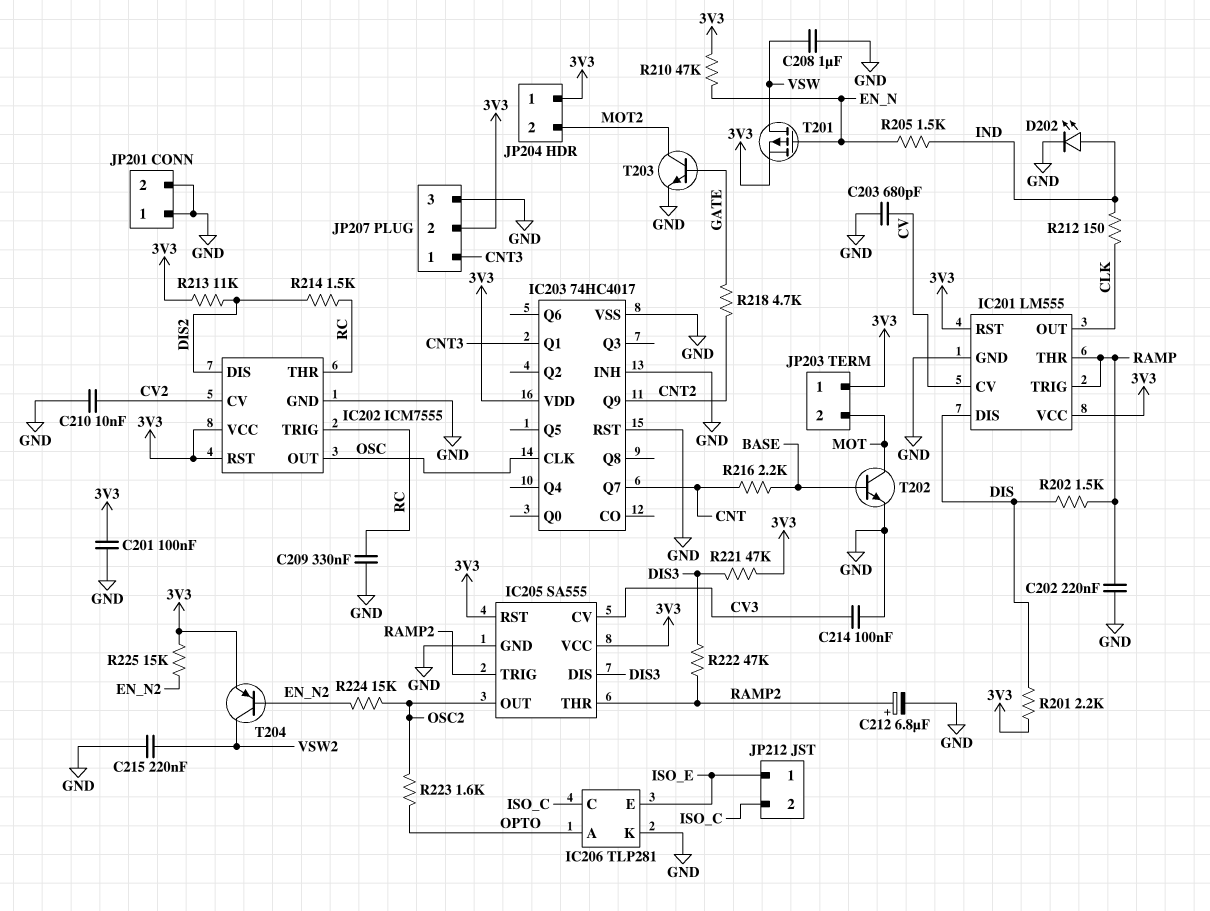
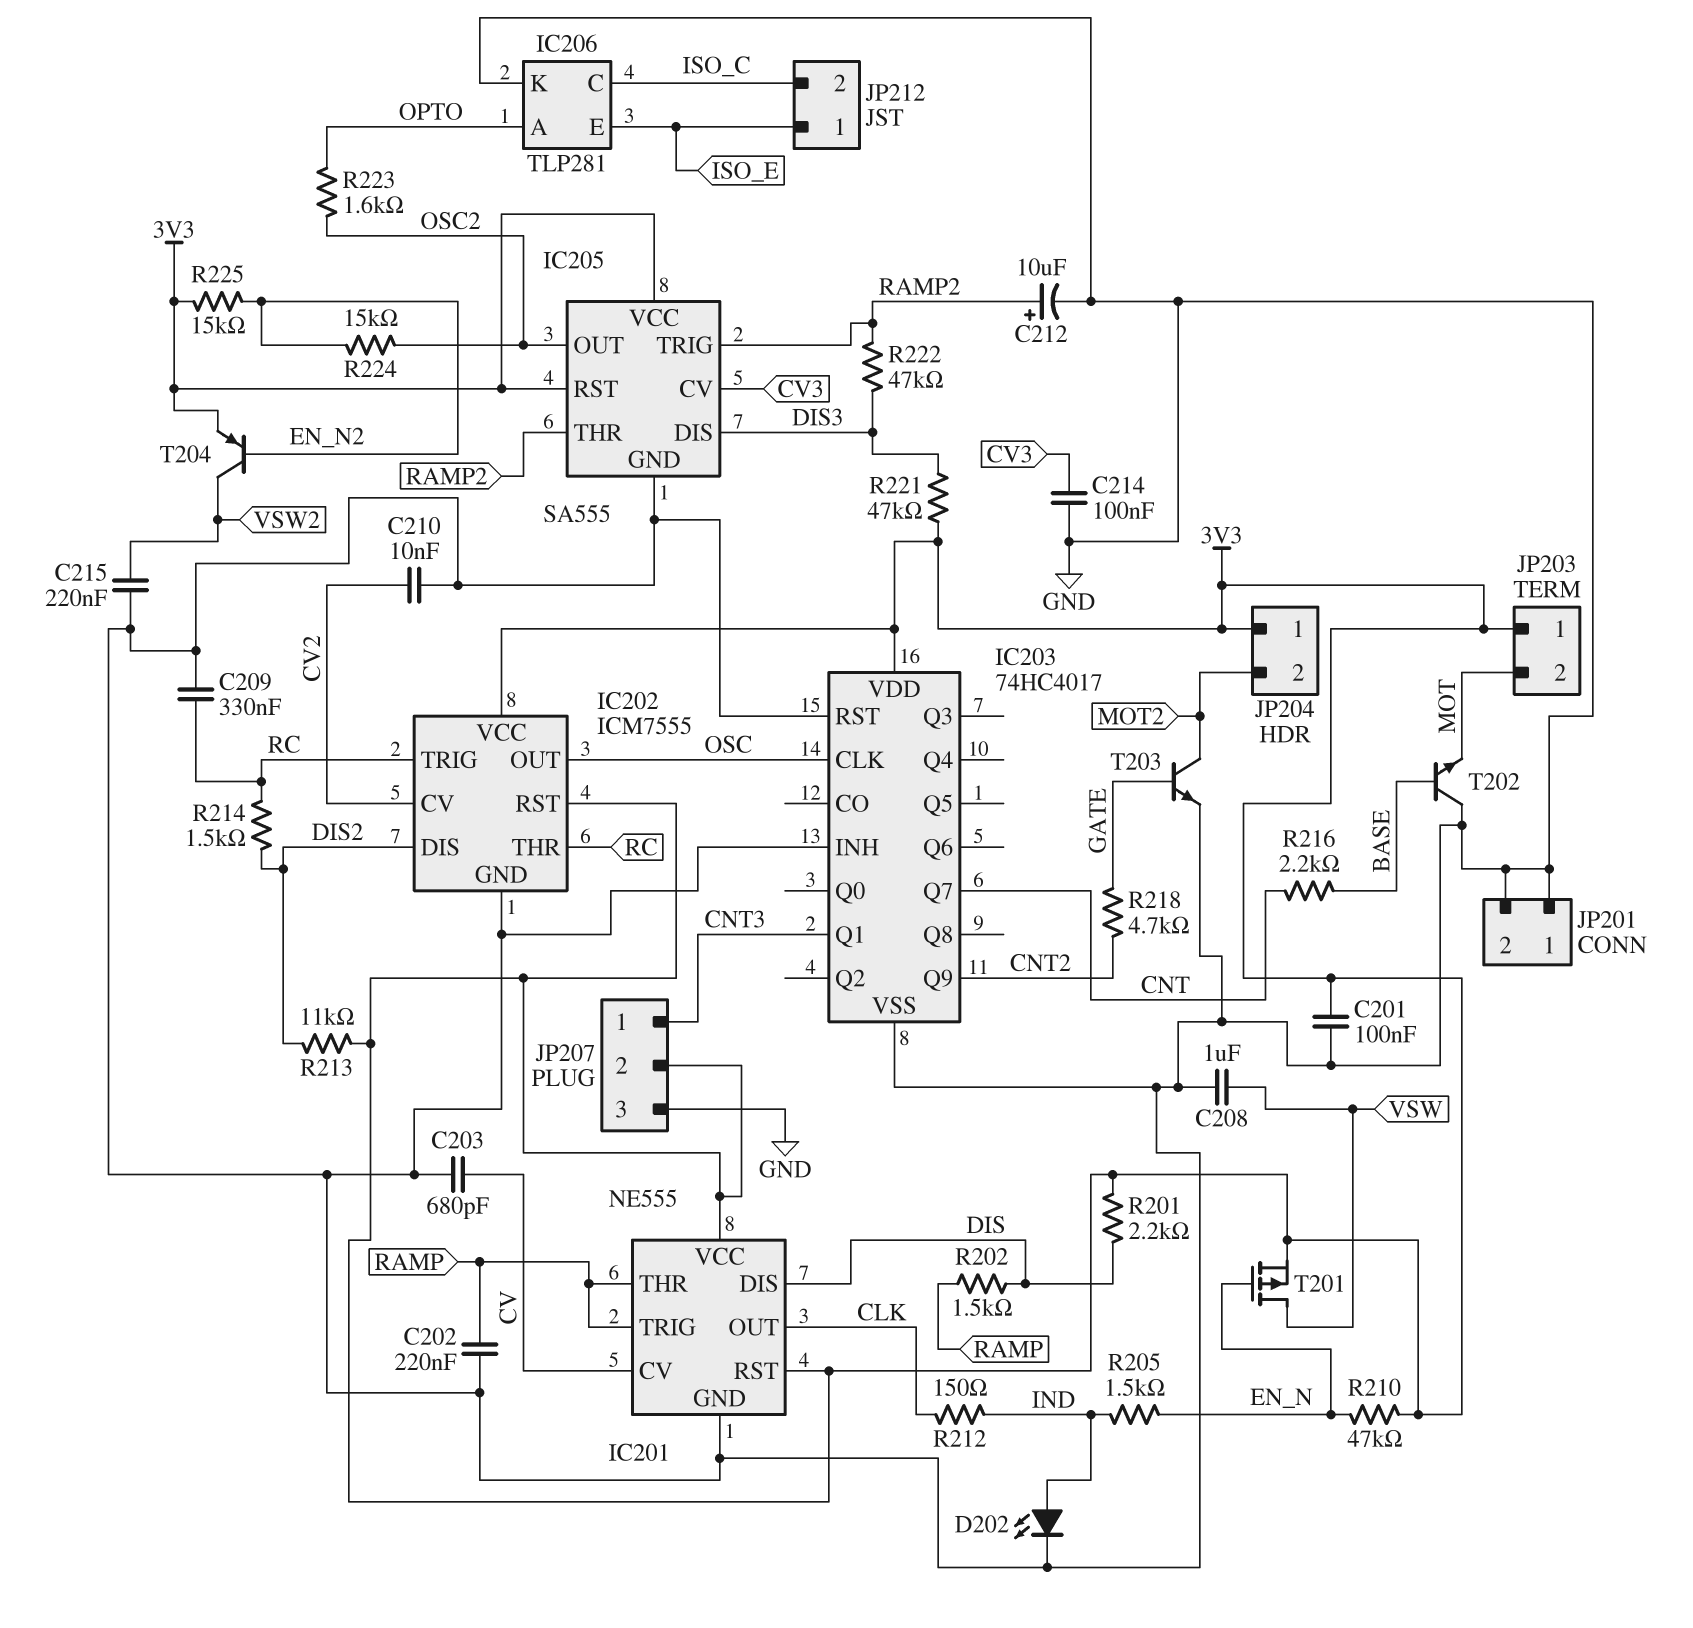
C212: 6.8uF (plus RAMP2, minus GND) -> 10uF (plus RAMP2, minus GND)
IC201: LM555 -> NE555
T202: NPN (B BASE, C MOT, E GND) -> NPN (B BASE, C GND, E MOT)

